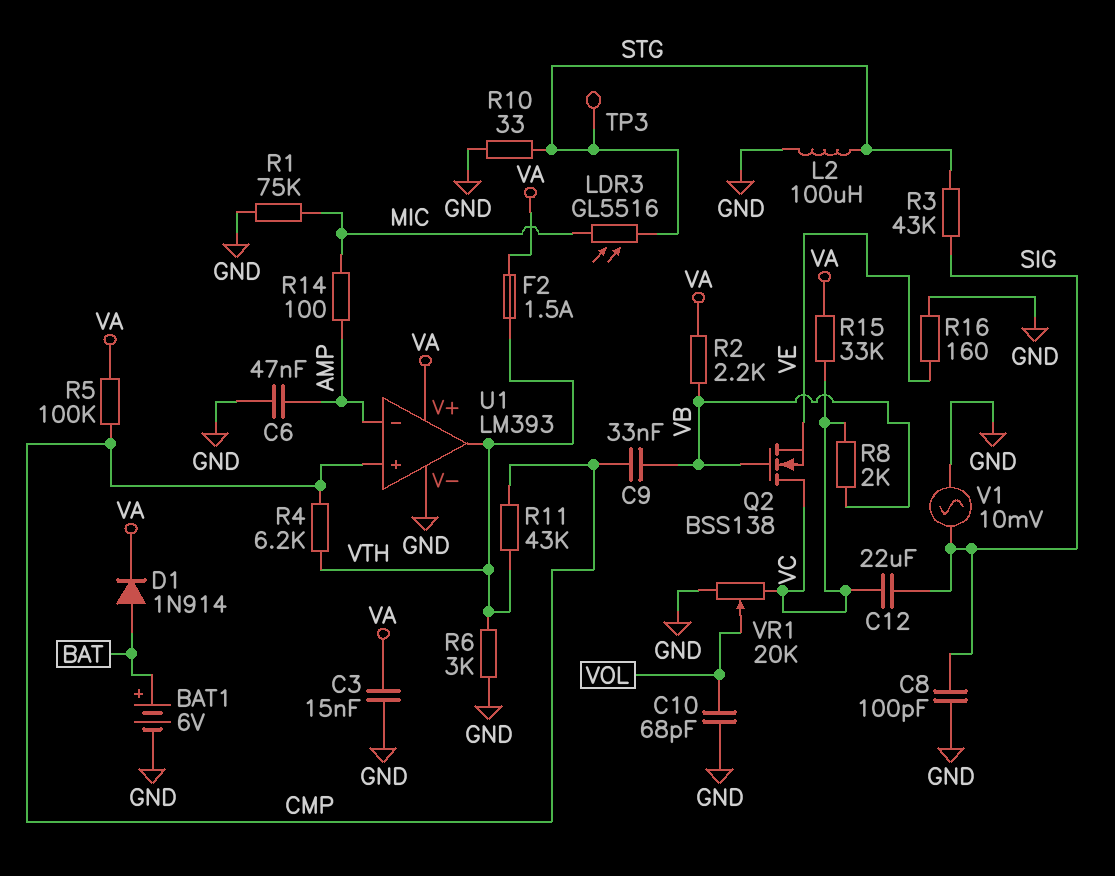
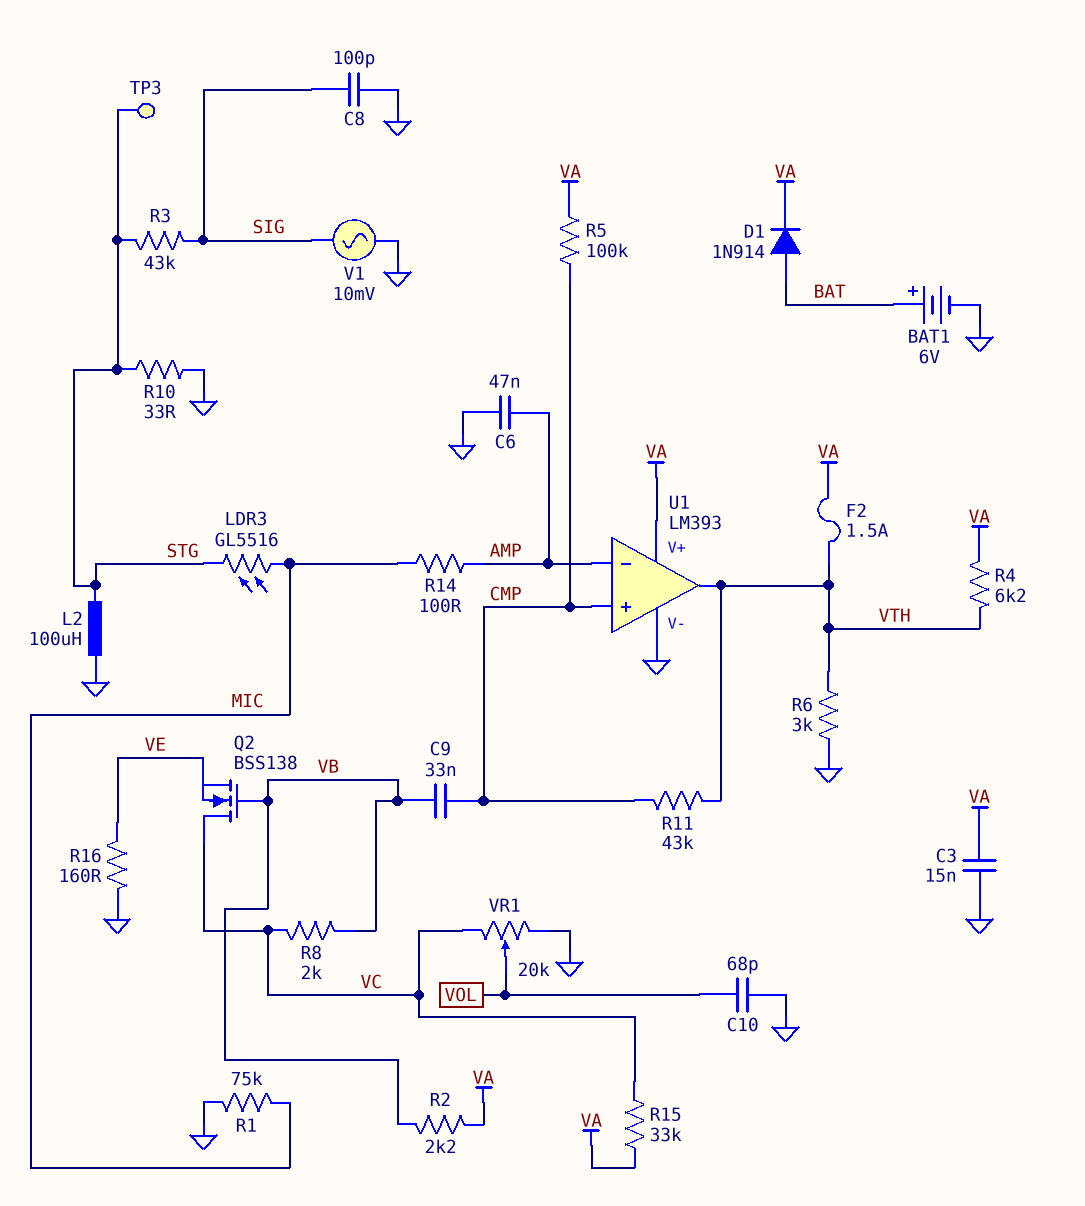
C12: 22uF (SIG, VC) -> none
R4: 6.2k (CMP, VTH) -> 6.2k (VA, VTH)

